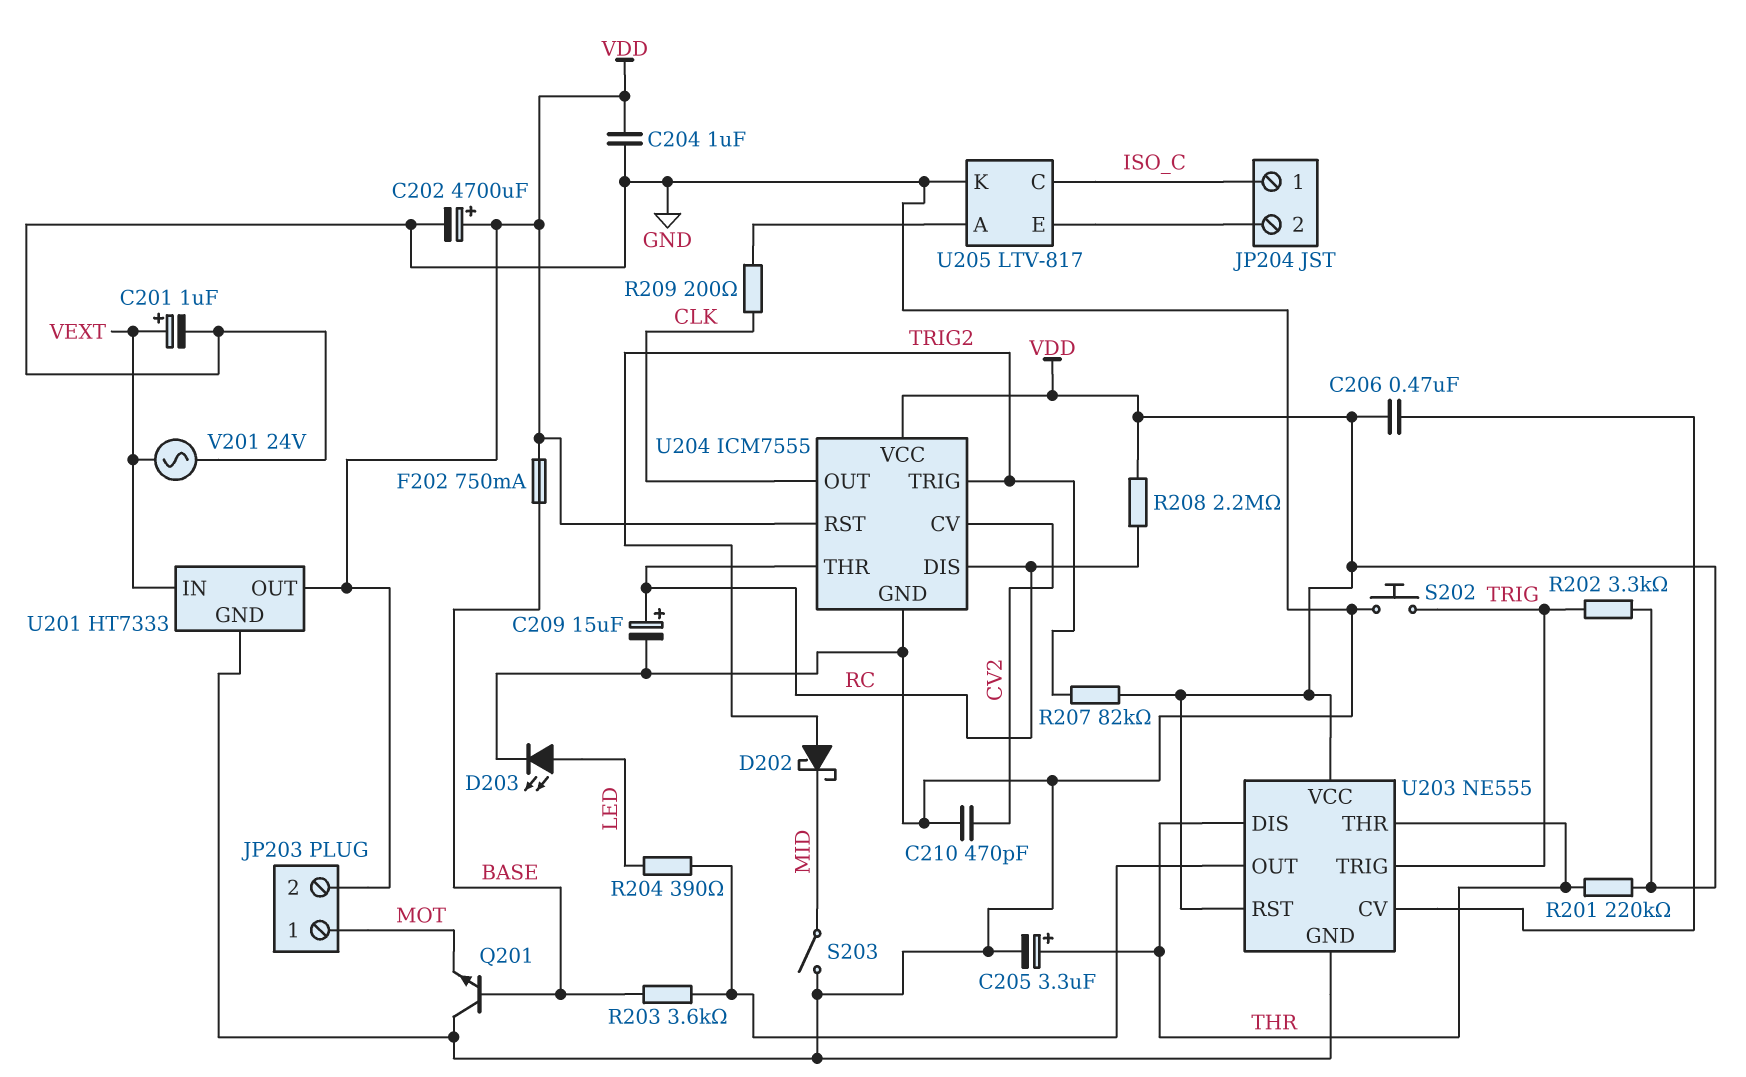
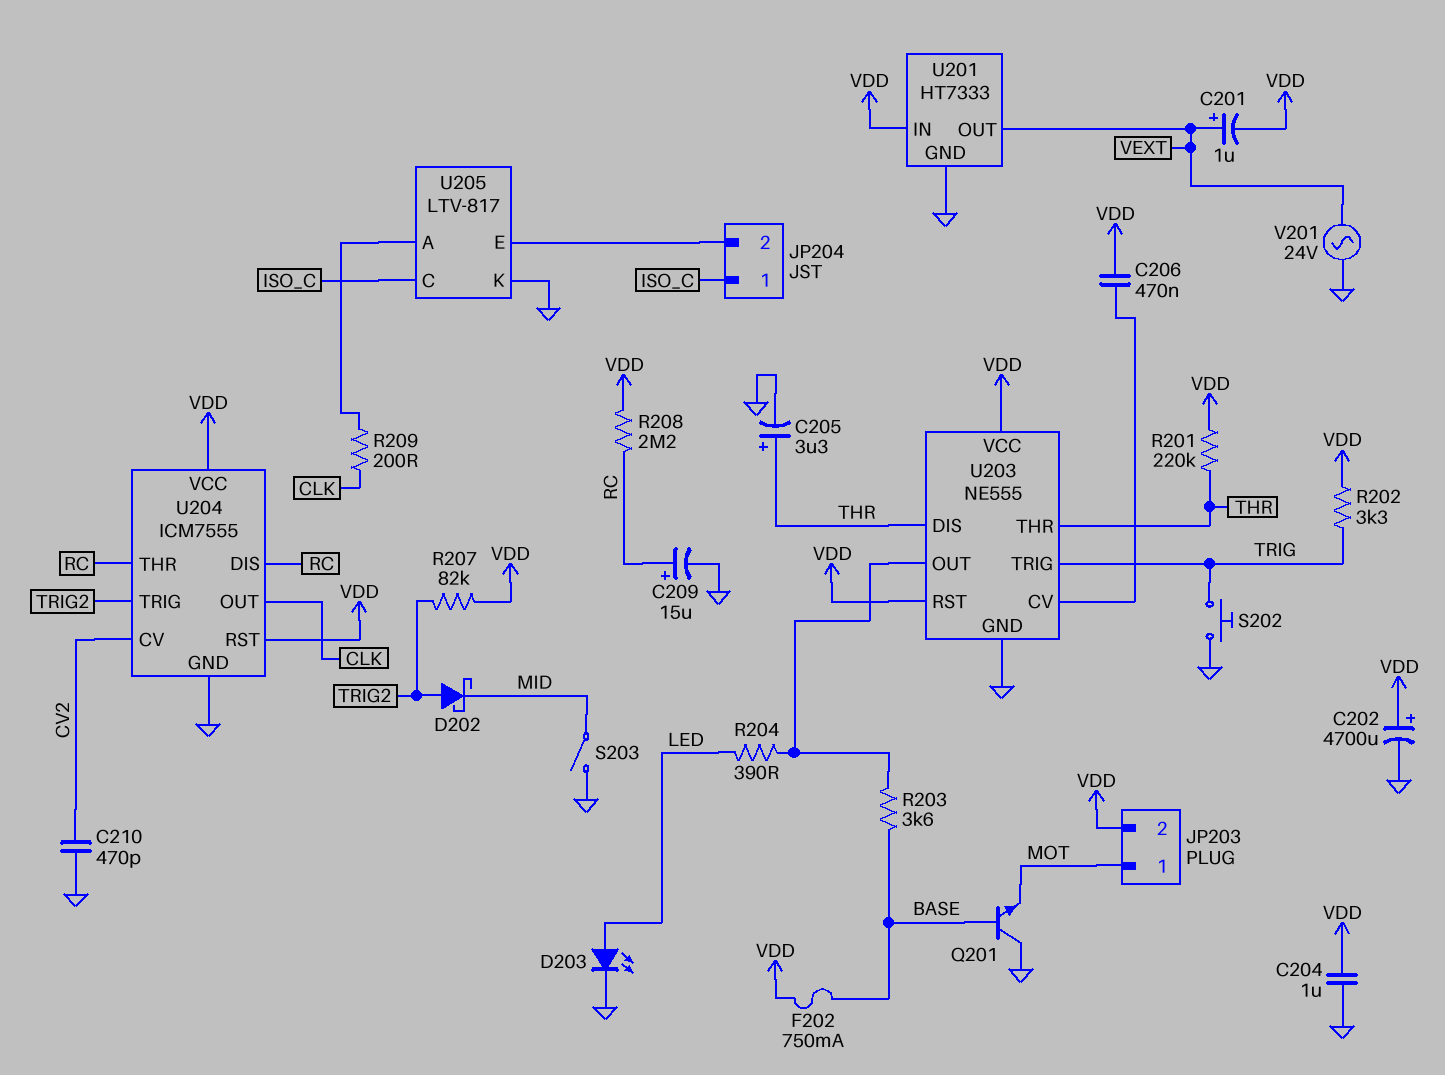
C201: 1uF (plus VEXT, minus GND) -> 1uF (plus VEXT, minus VDD)
U201 pin IN: VEXT -> VDD
U201 pin OUT: VDD -> VEXT

